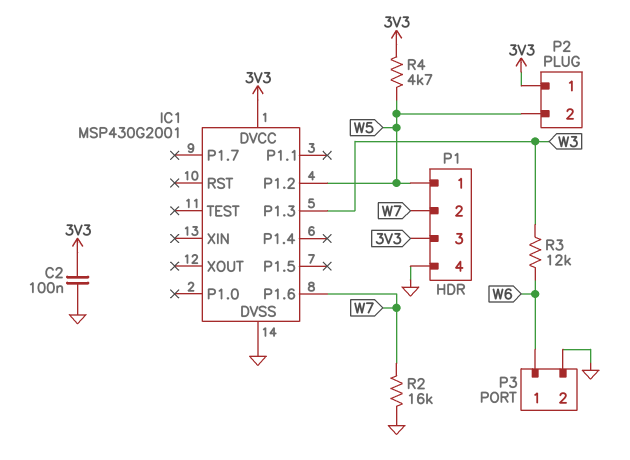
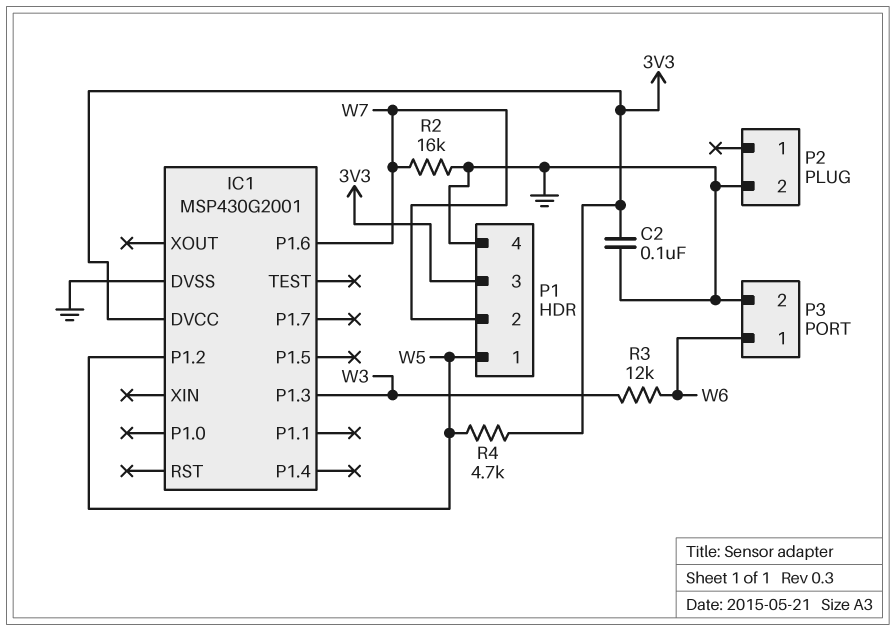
P2 pin 1: 3V3 -> none
P2 pin 2: W5 -> GND

